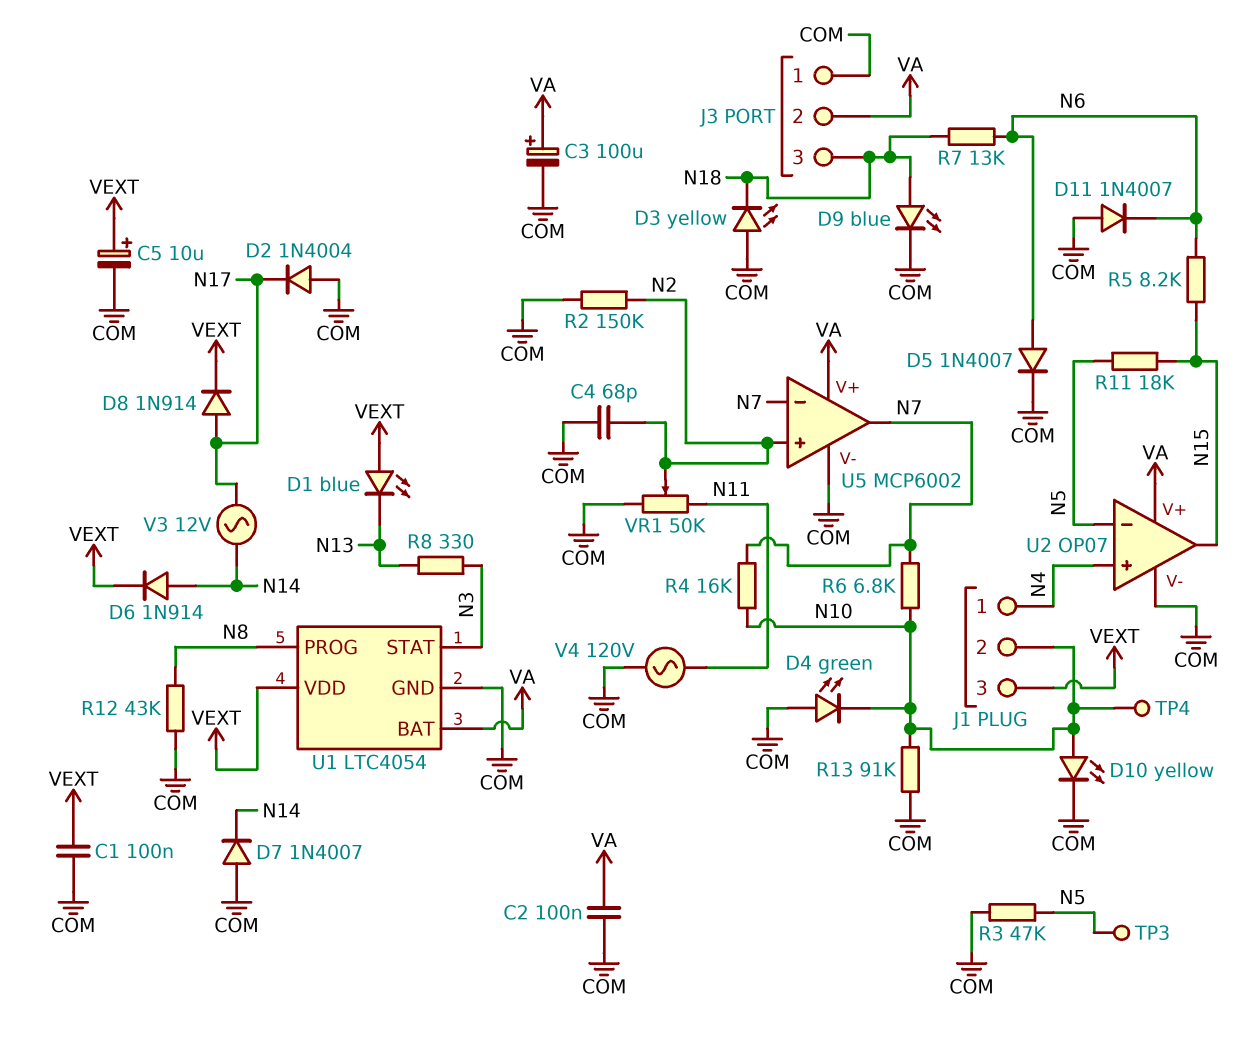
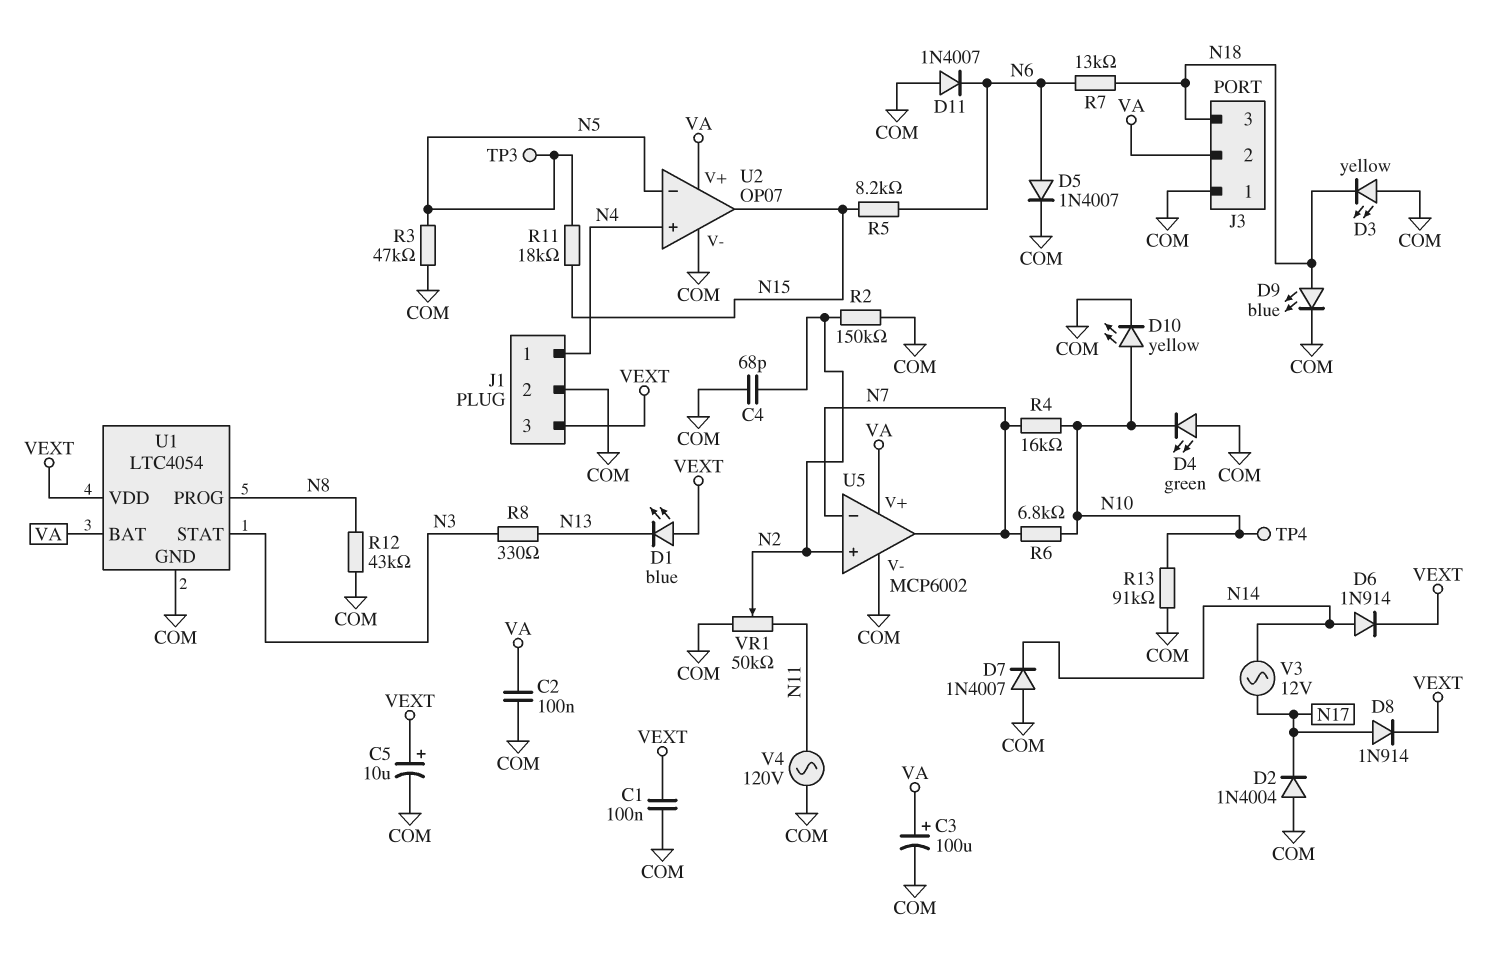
J1 pin 2: N10 -> COM

